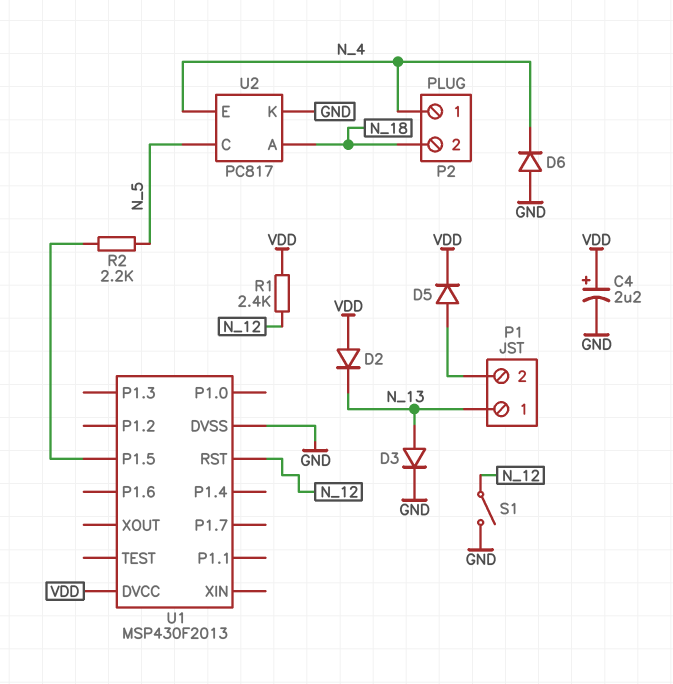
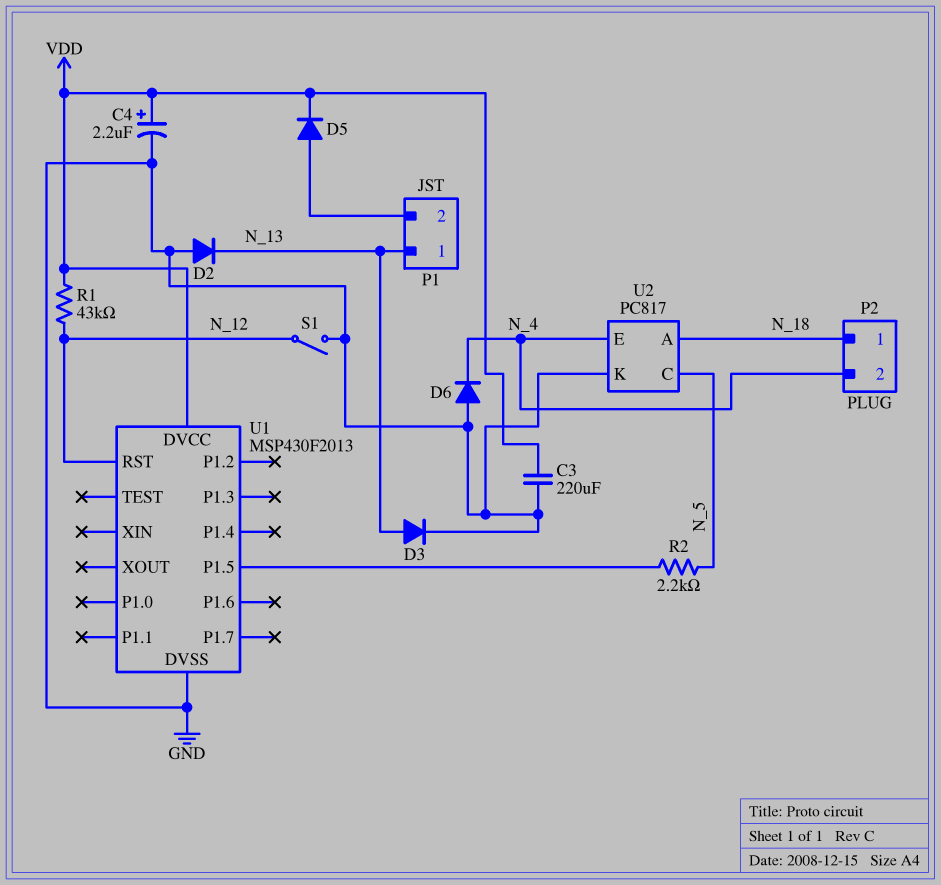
C3: none -> 220uF (GND, VDD)
D2: diode (A VDD, K N_13) -> diode (A GND, K N_13)
P2 pin 1: N_4 -> N_18
P2 pin 2: N_18 -> N_4
R1: 2.4k (N_12, VDD) -> 43k (N_12, VDD)

